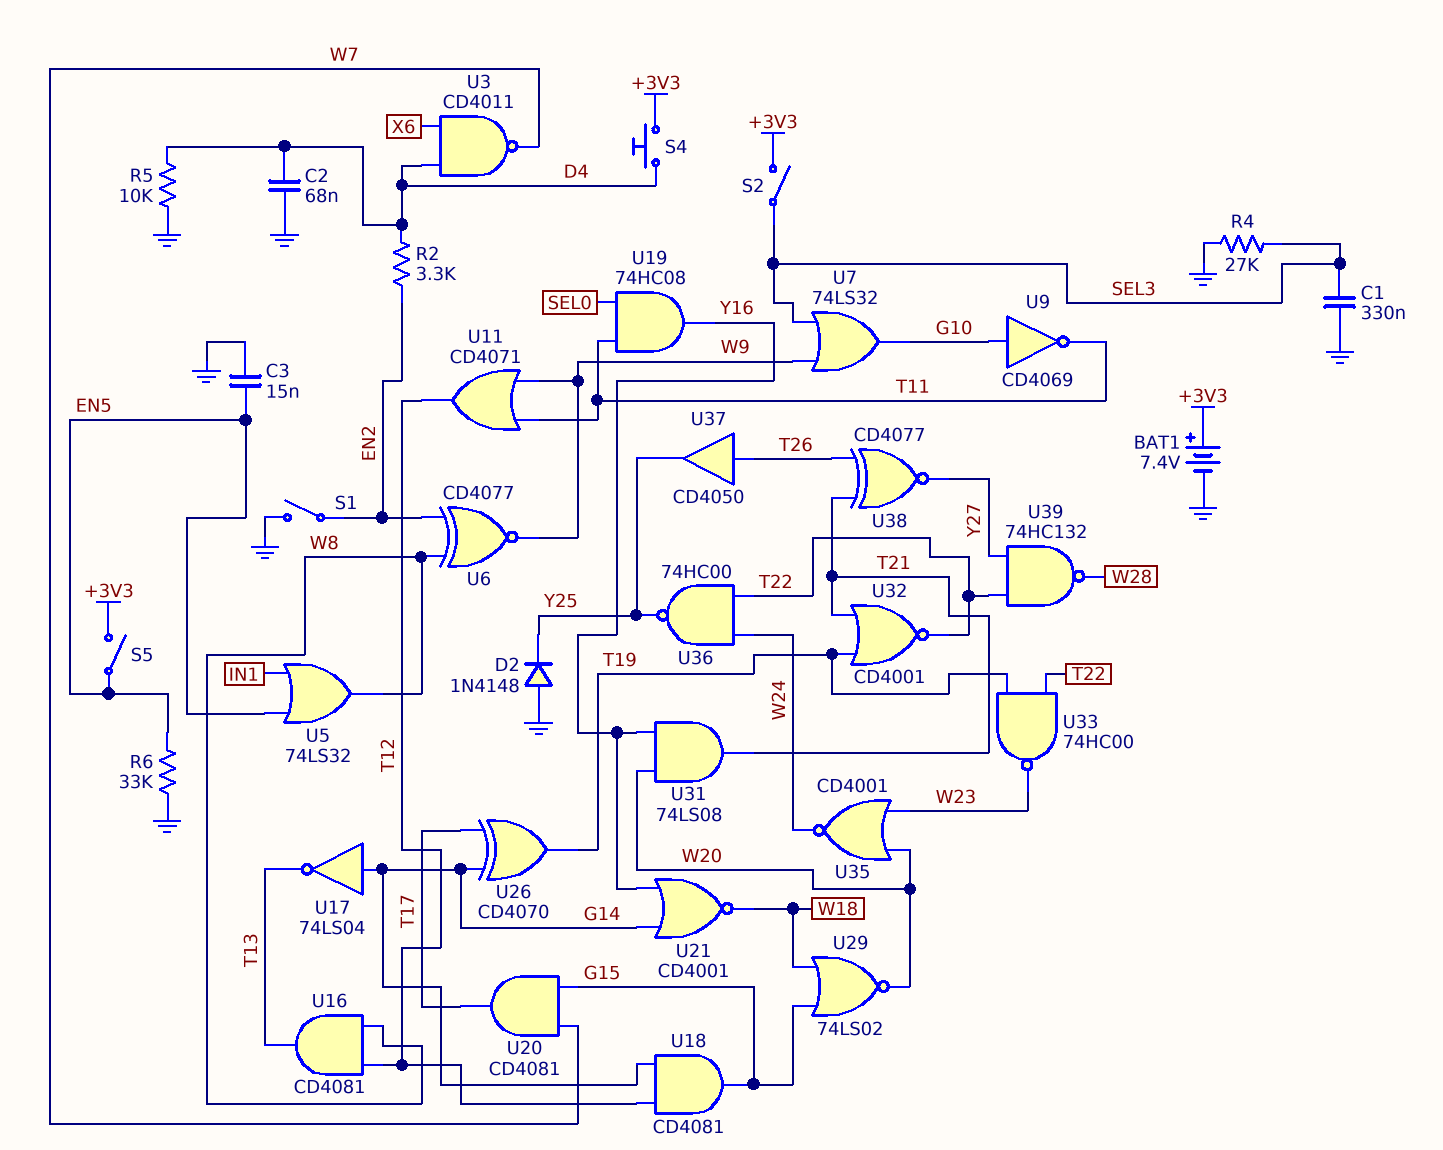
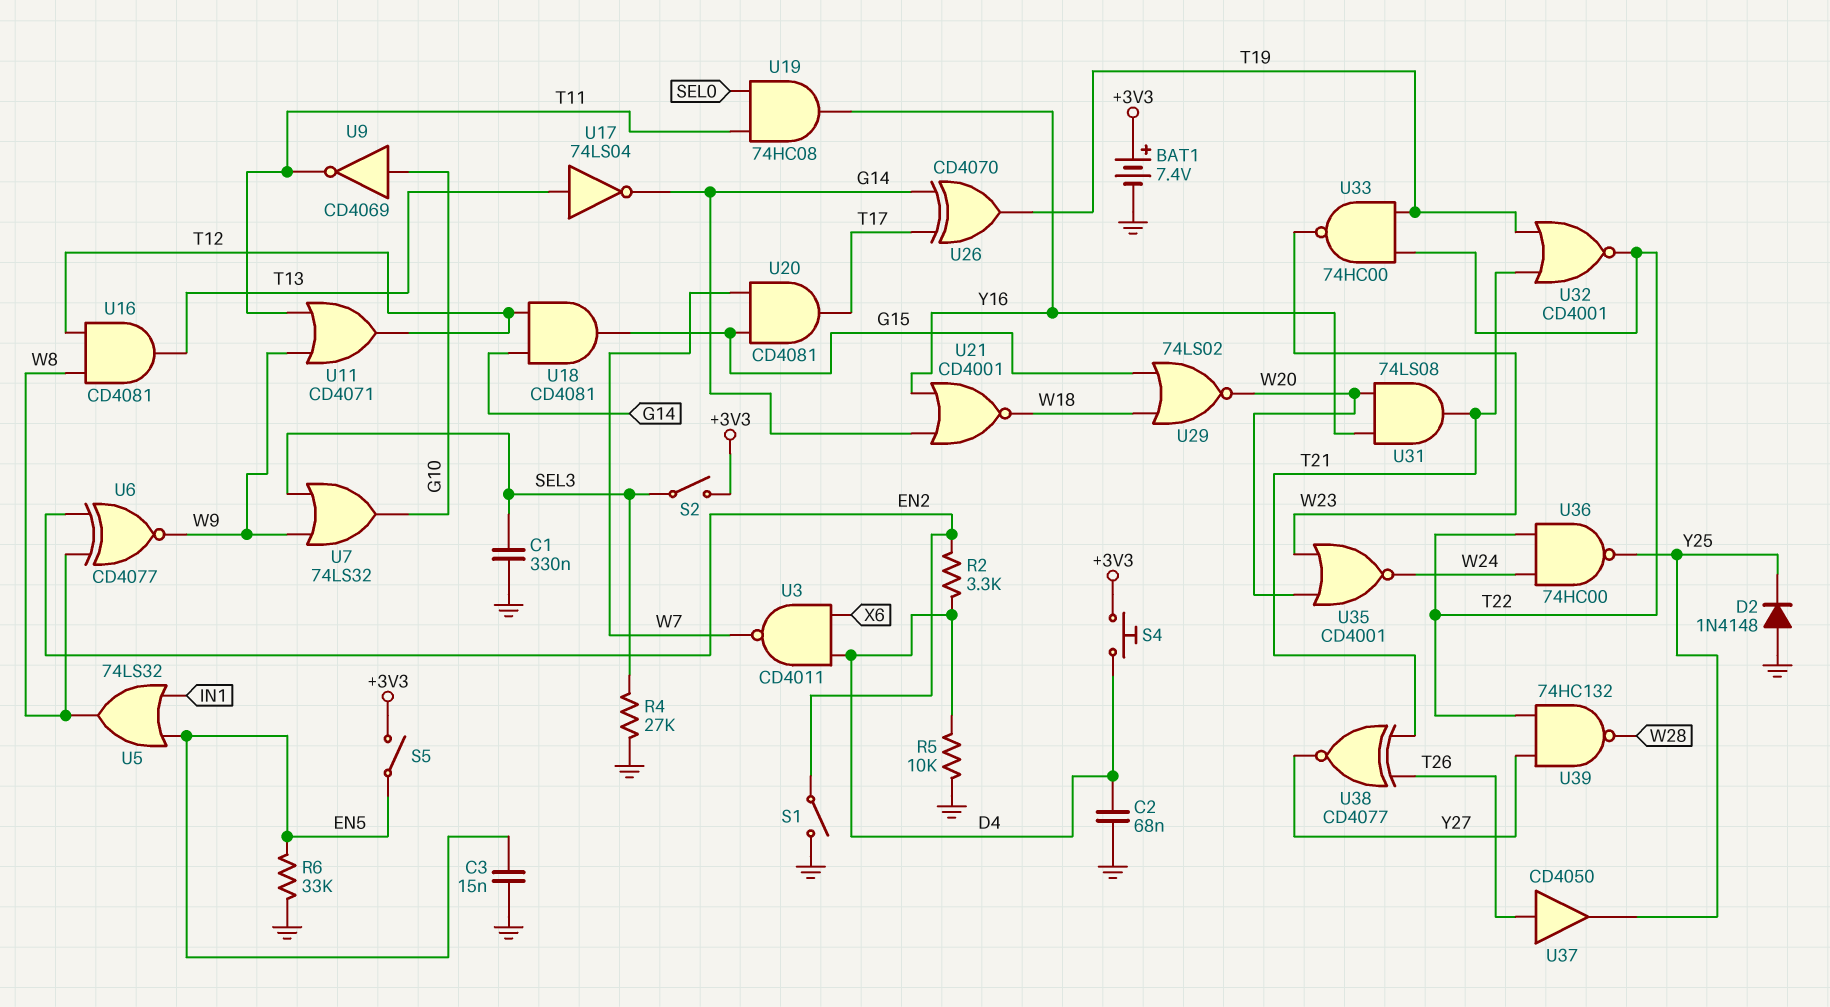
U17: NOT 74LS04 (in G14, out T13) -> NOT 74LS04 (in T13, out G14)

